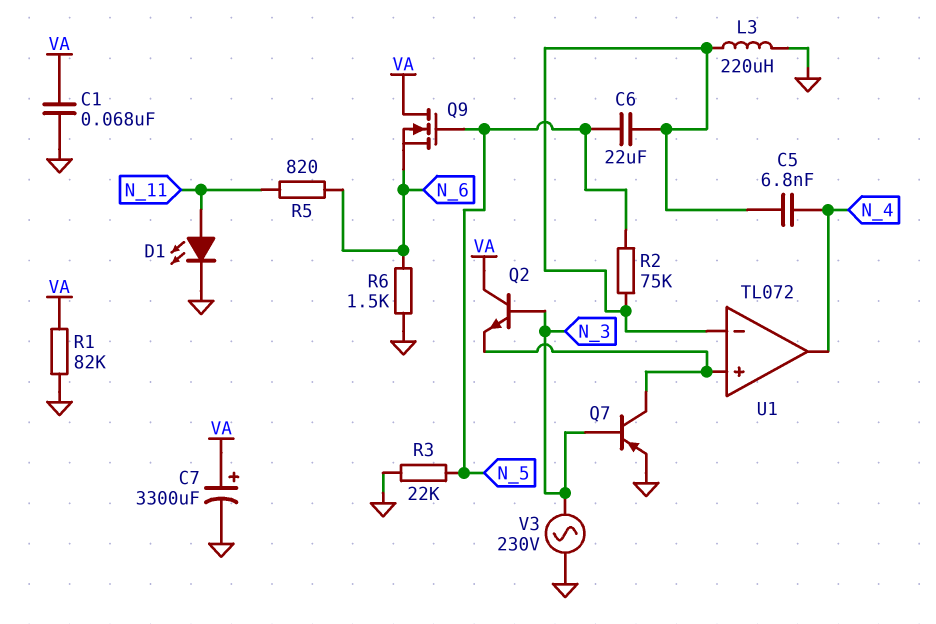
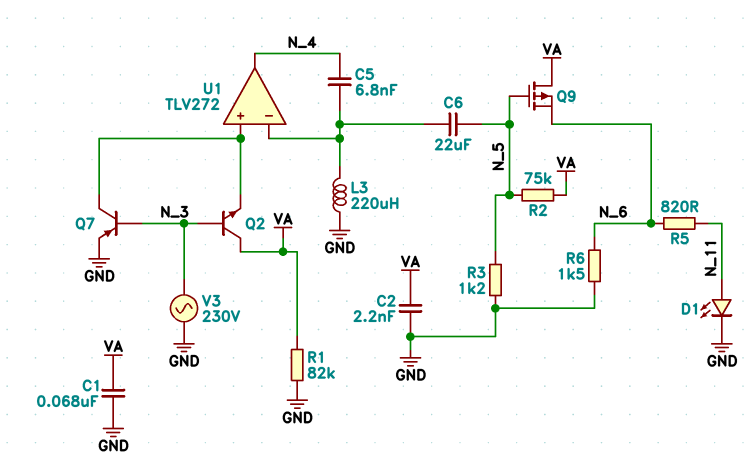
C2: none -> 2.2nF (GND, VA)
C7: 3300uF (plus VA, minus GND) -> none
Q9: NMOS (G N_5, D VA, S N_6) -> PMOS (G N_5, D VA, S N_6)
R2: 75k (N_5, U1/in-) -> 75k (N_5, VA)
R3: 22k (GND, N_5) -> 1.2k (GND, N_5)
U1: TL072 -> TLV272

